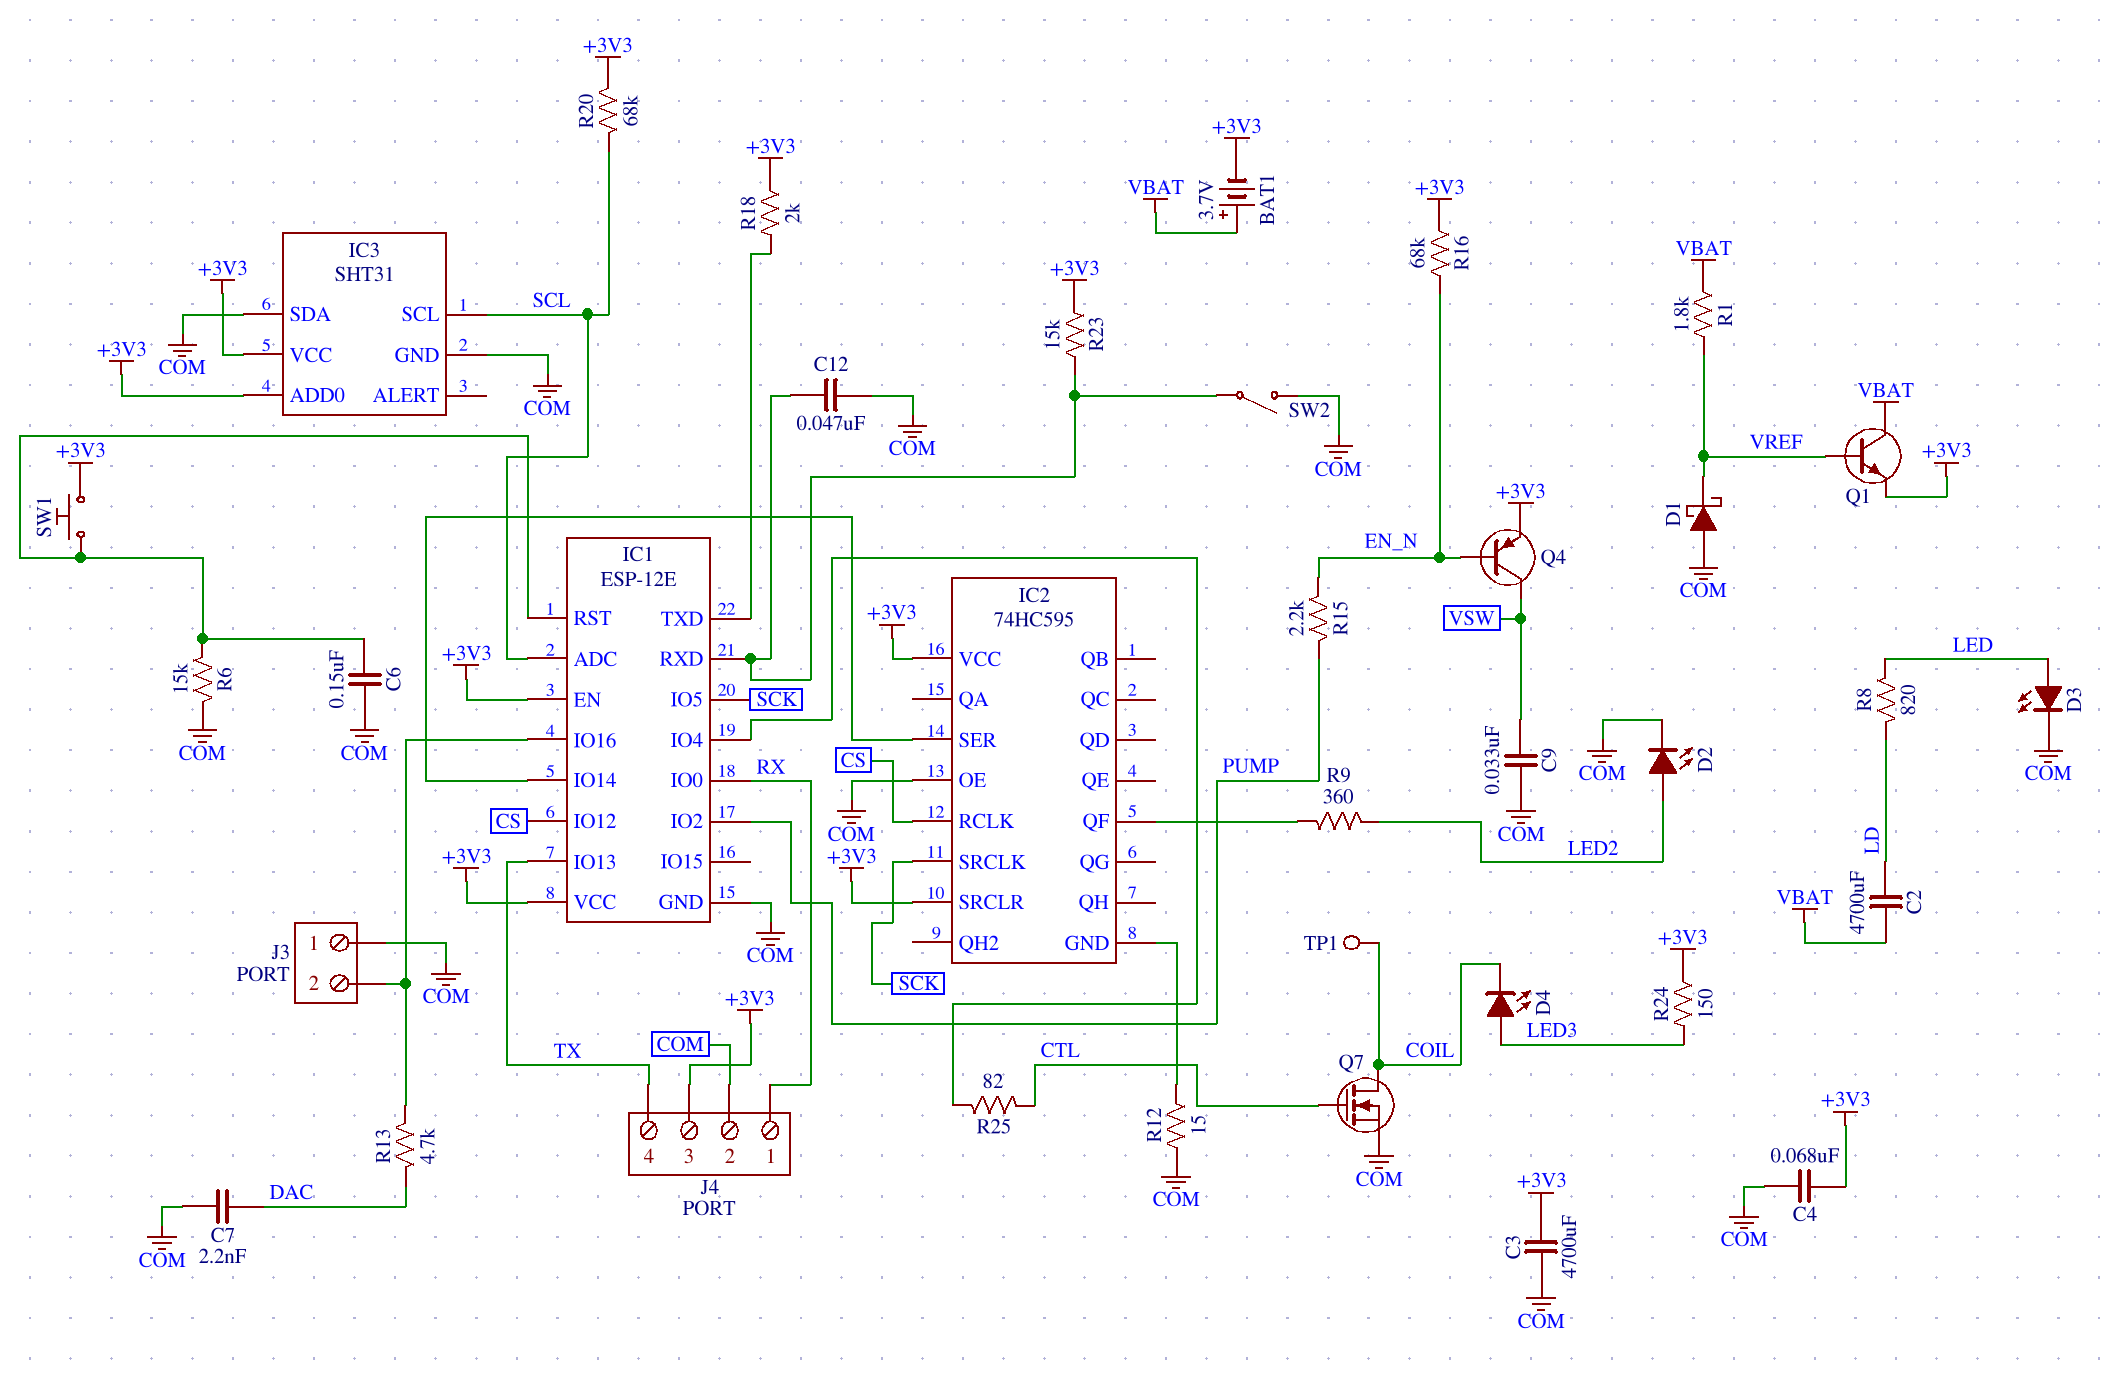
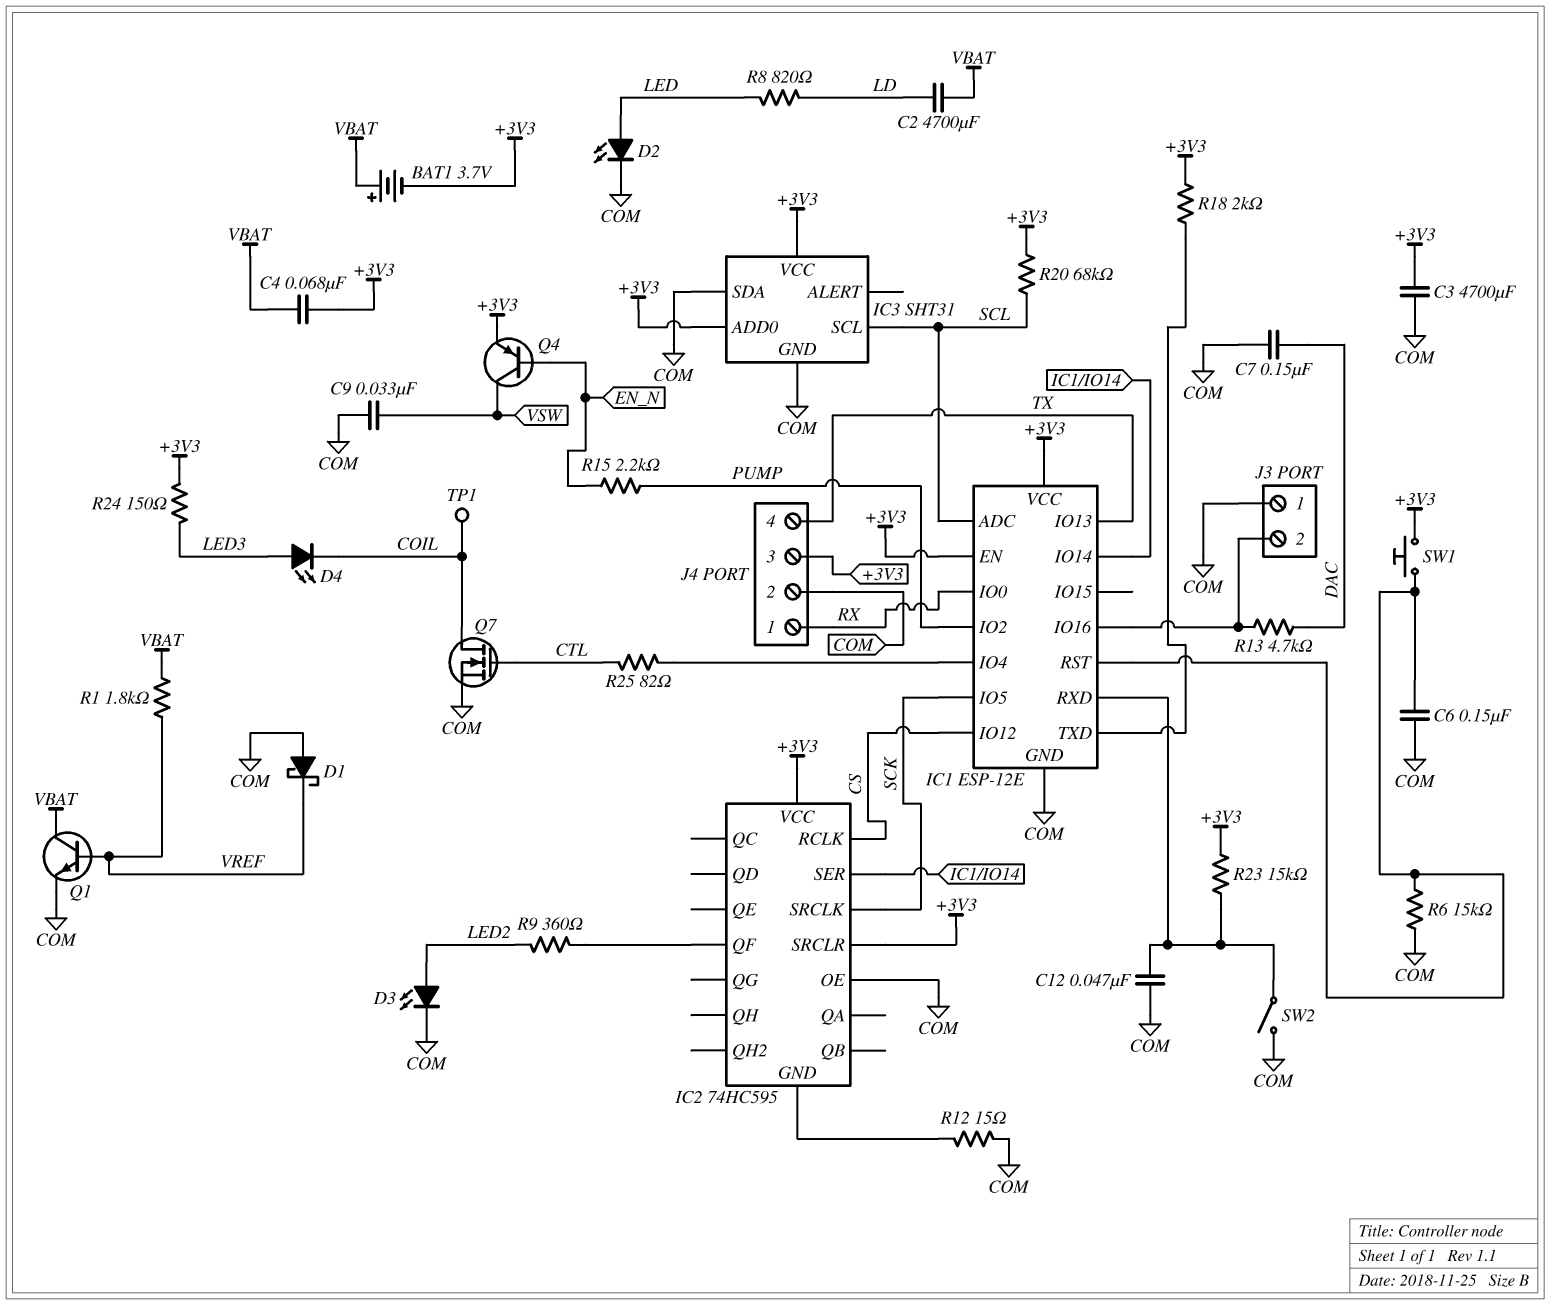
C4: 68nF (+3V3, COM) -> 68nF (+3V3, VBAT)
C7: 2.2nF (COM, DAC) -> 150nF (COM, DAC)
D2: LED (A LED2, K COM) -> LED (A LED, K COM)
D3: LED (A LED, K COM) -> LED (A LED2, K COM)
Q1: NPN (B VREF, C VBAT, E +3V3) -> NPN (B VREF, C VBAT, E COM)
R16: 68k (+3V3, EN_N) -> none

